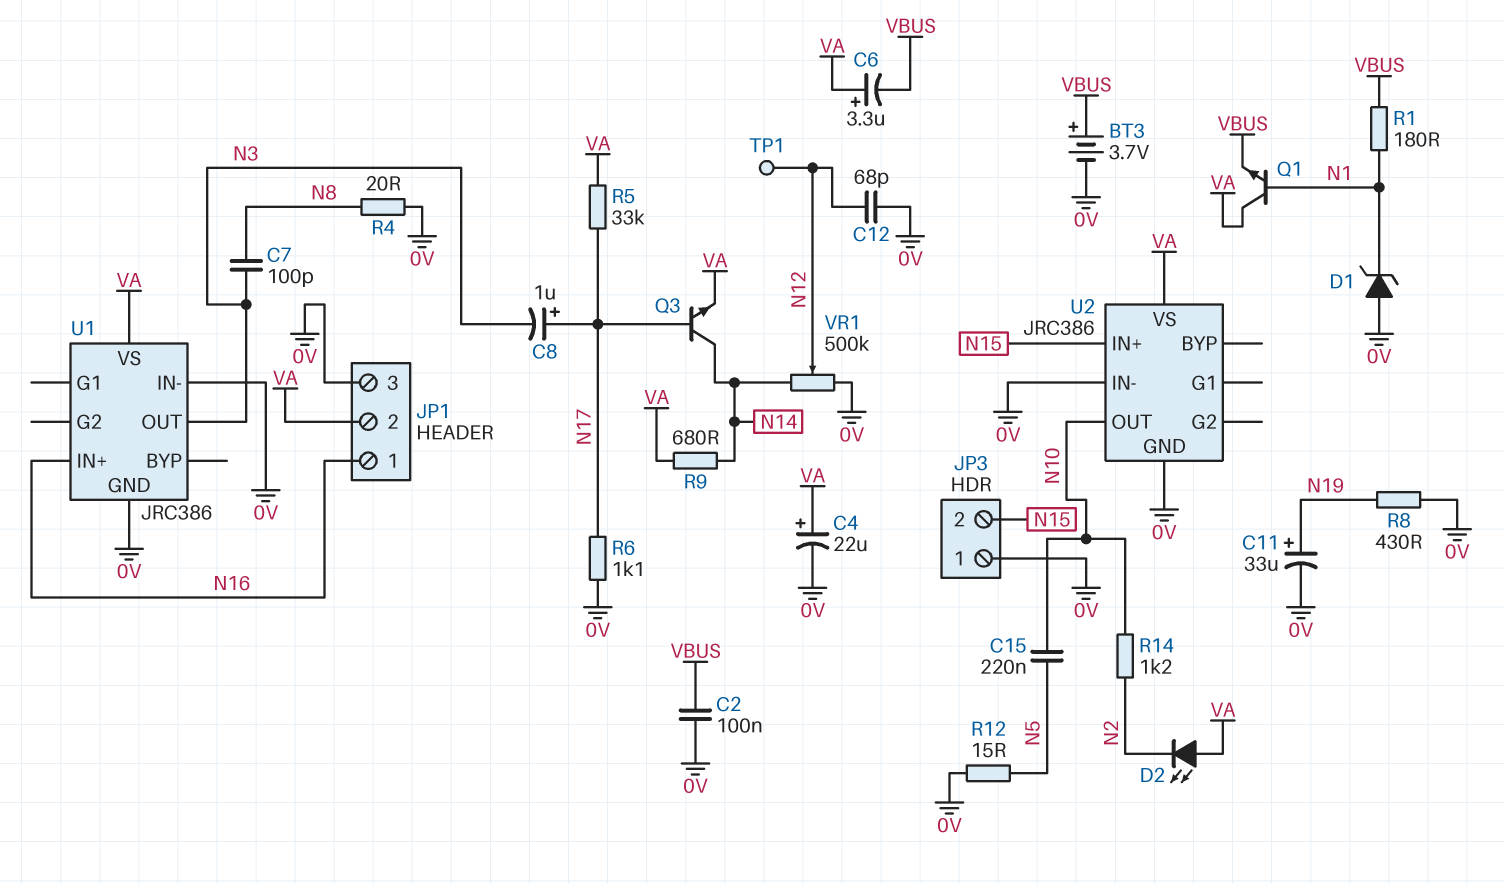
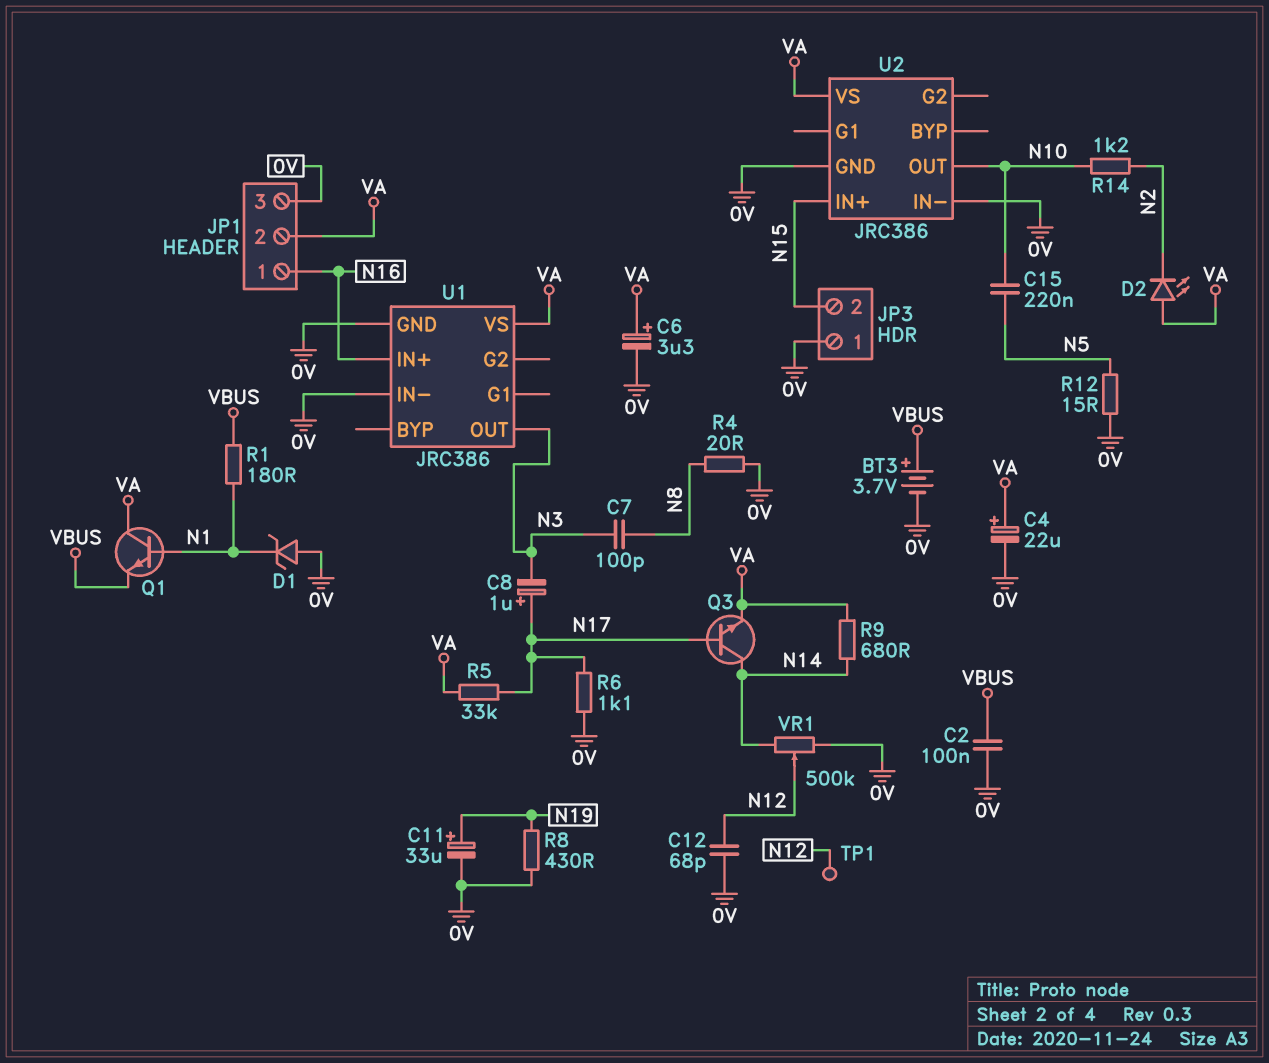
C6: 3.3uF (plus VA, minus VBUS) -> 3.3uF (plus VA, minus 0V)

